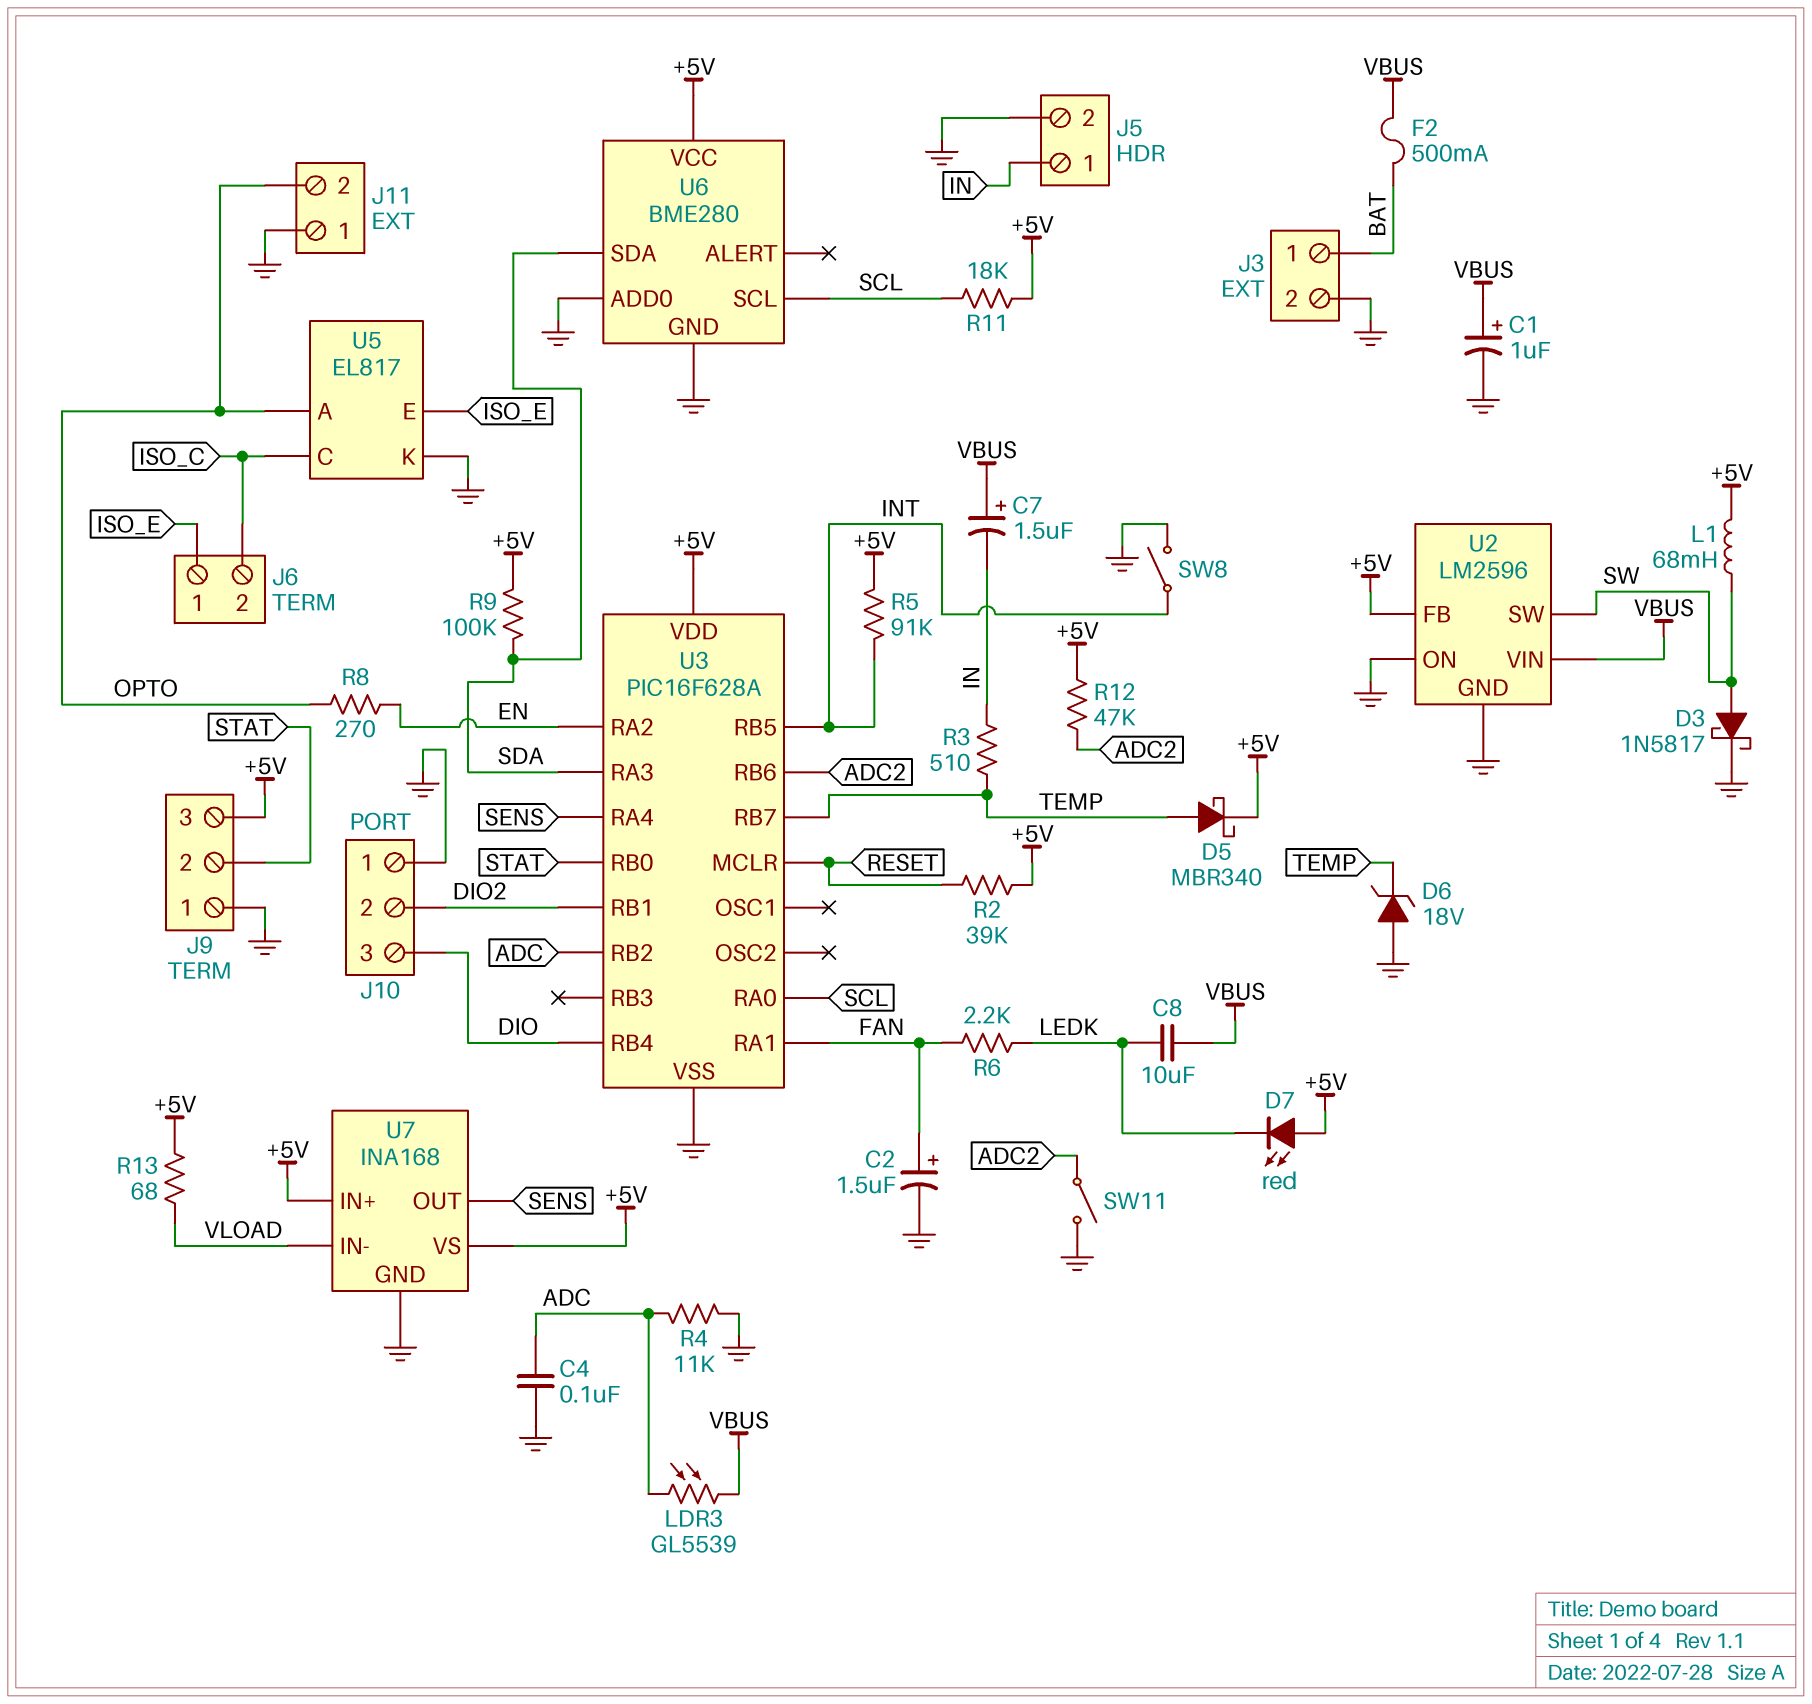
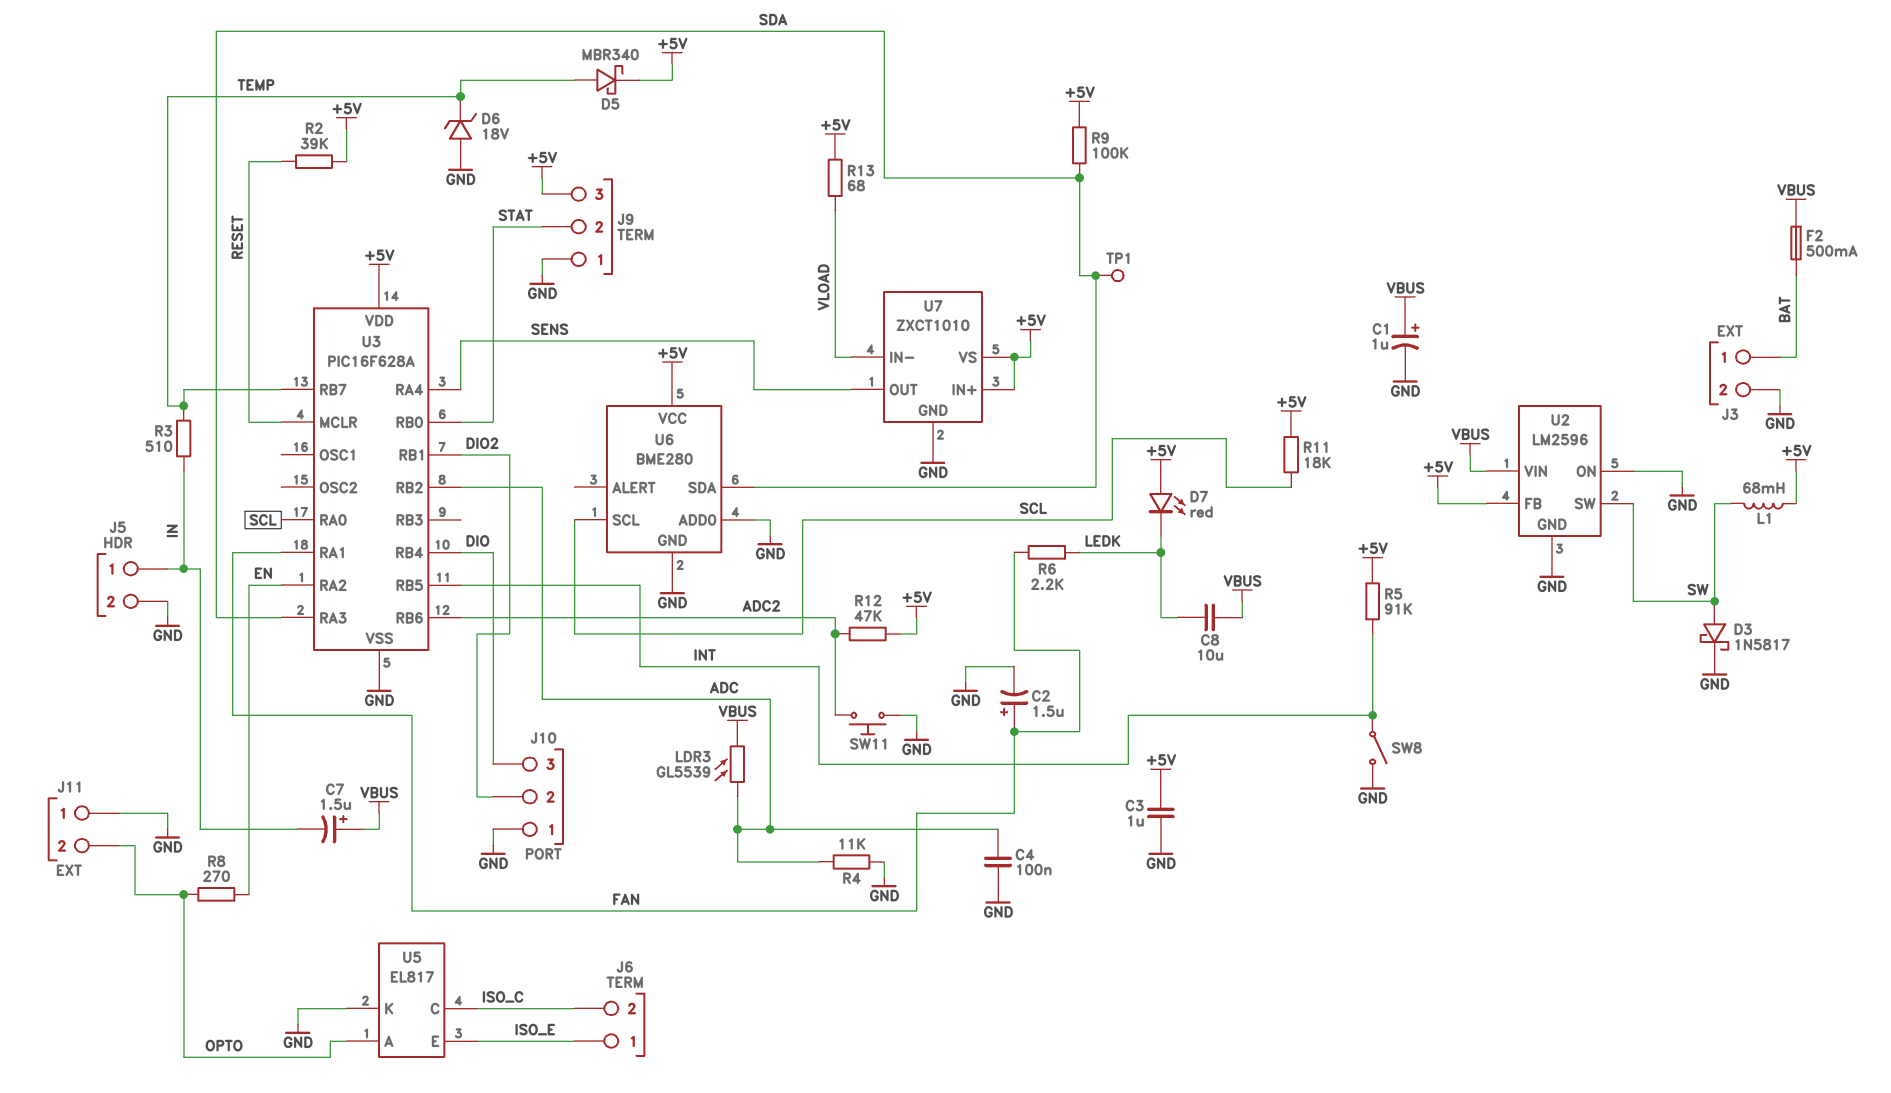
C3: none -> 1uF (+5V, GND)
SW11: switch (ADC2, GND) -> button (ADC2, GND)
TP1: none -> test point (SDA)
U7: INA168 -> ZXCT1010

